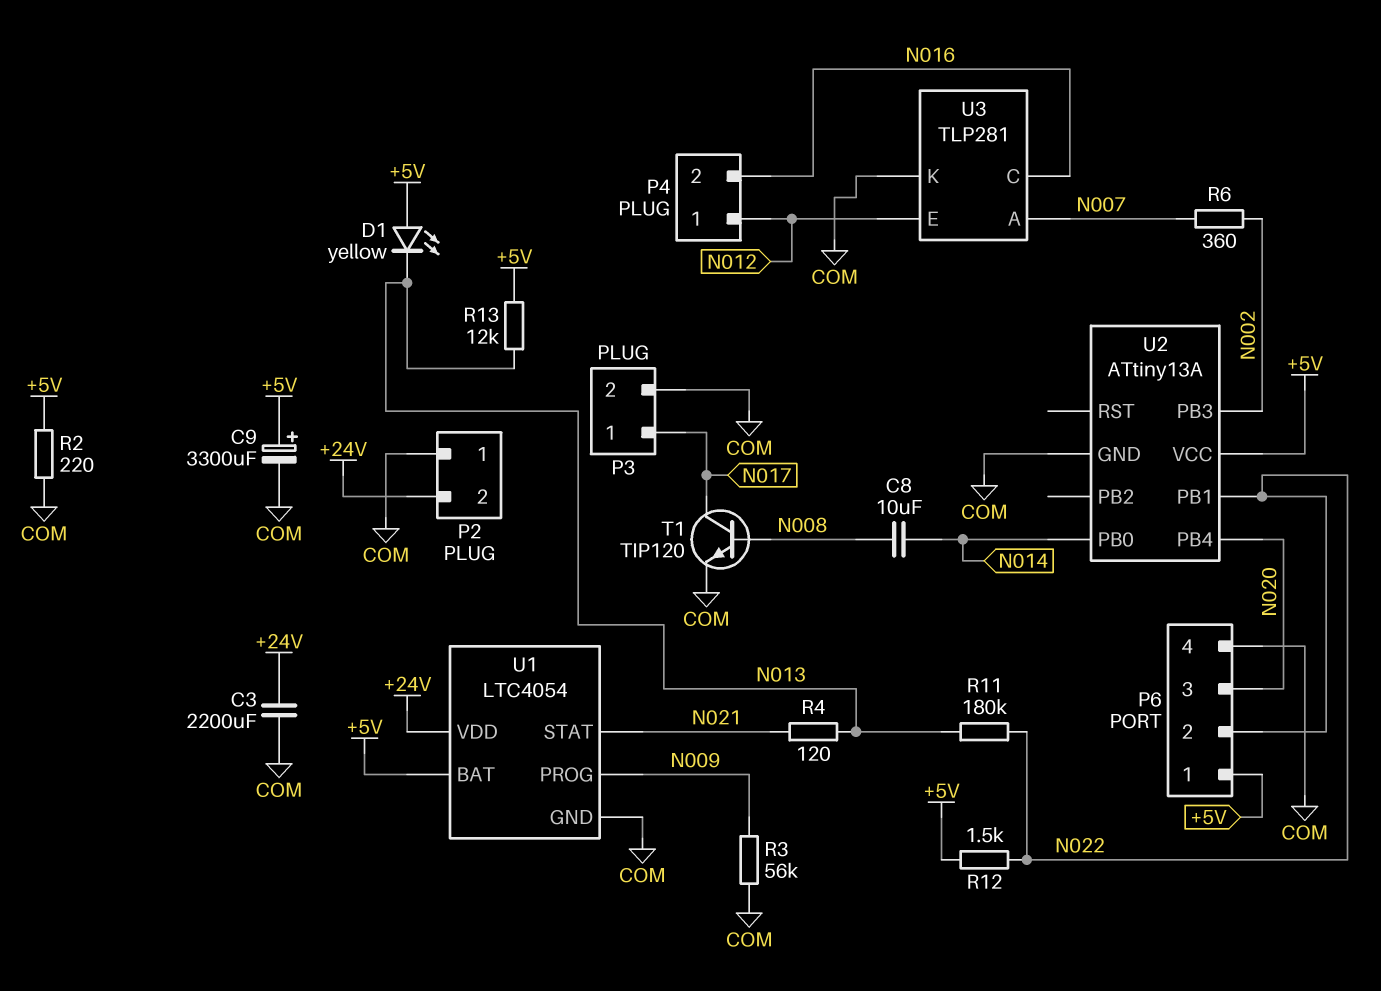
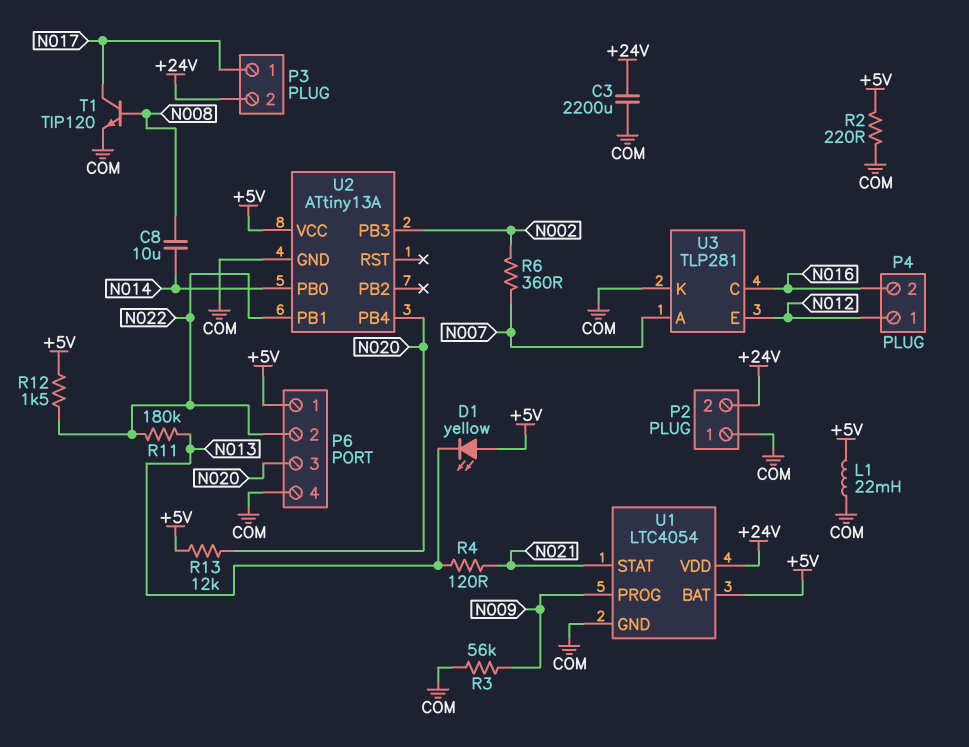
C9: 3300uF (plus +5V, minus COM) -> none
L1: none -> 22mH (+5V, COM)
P3 pin 2: COM -> +24V
R13: 12k (+5V, N013) -> 12k (+5V, N020)

